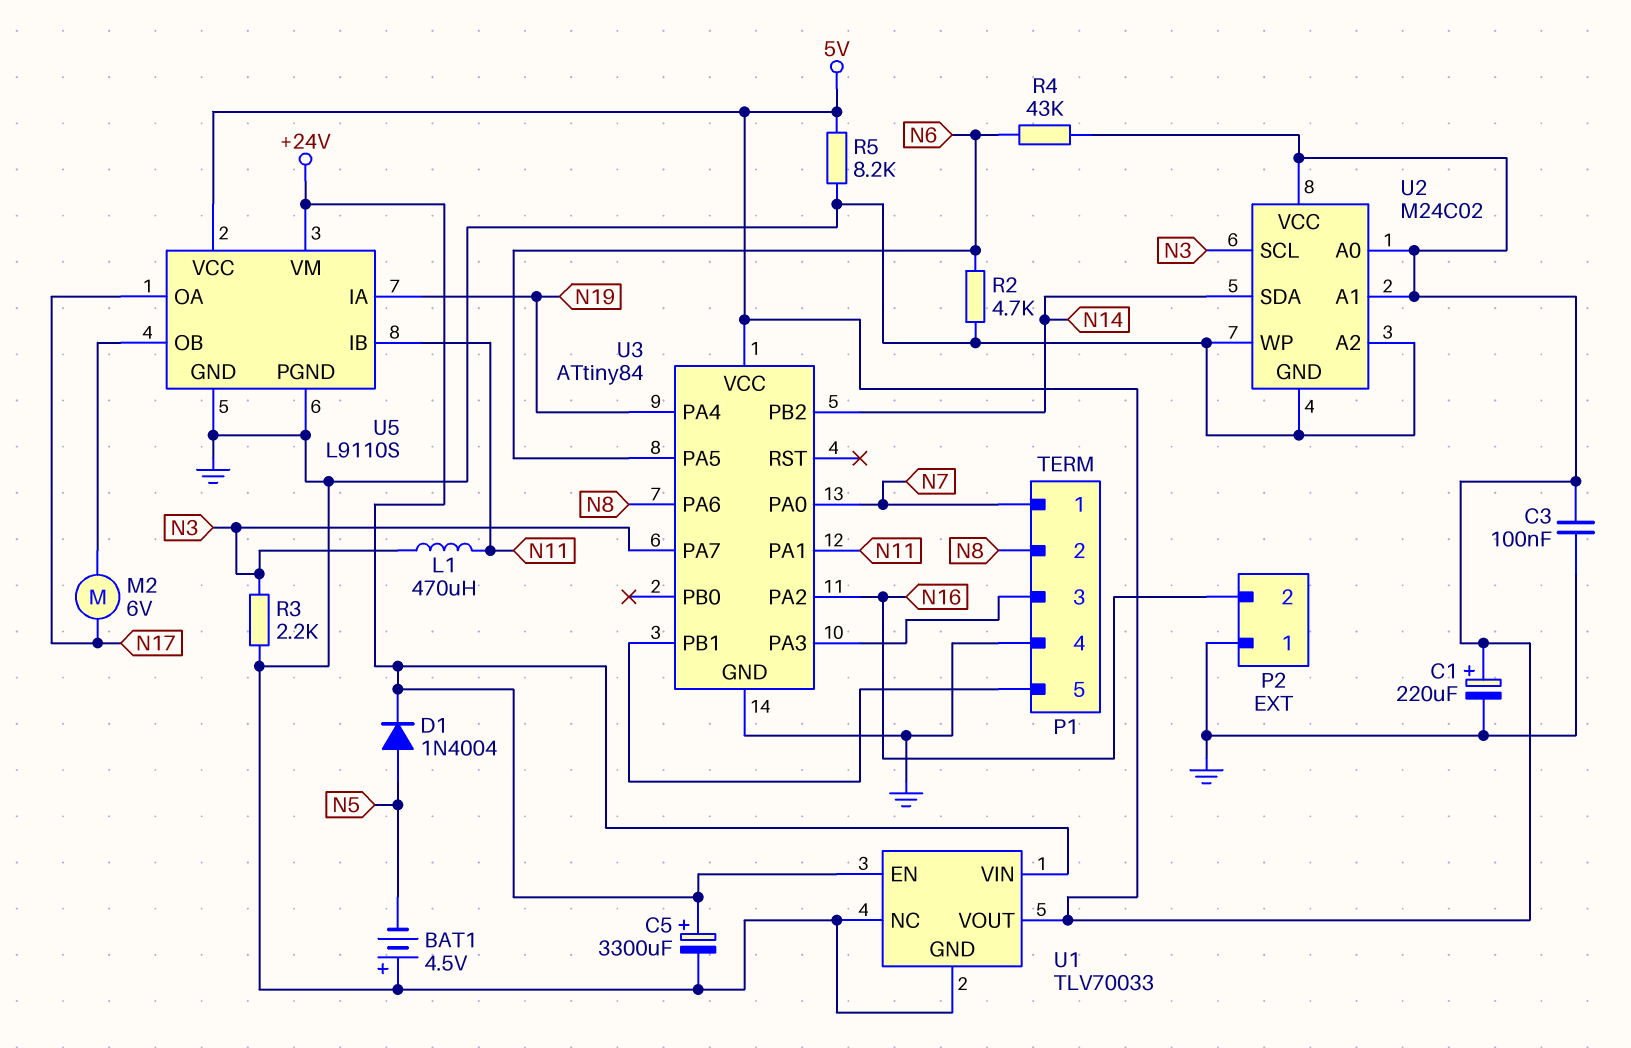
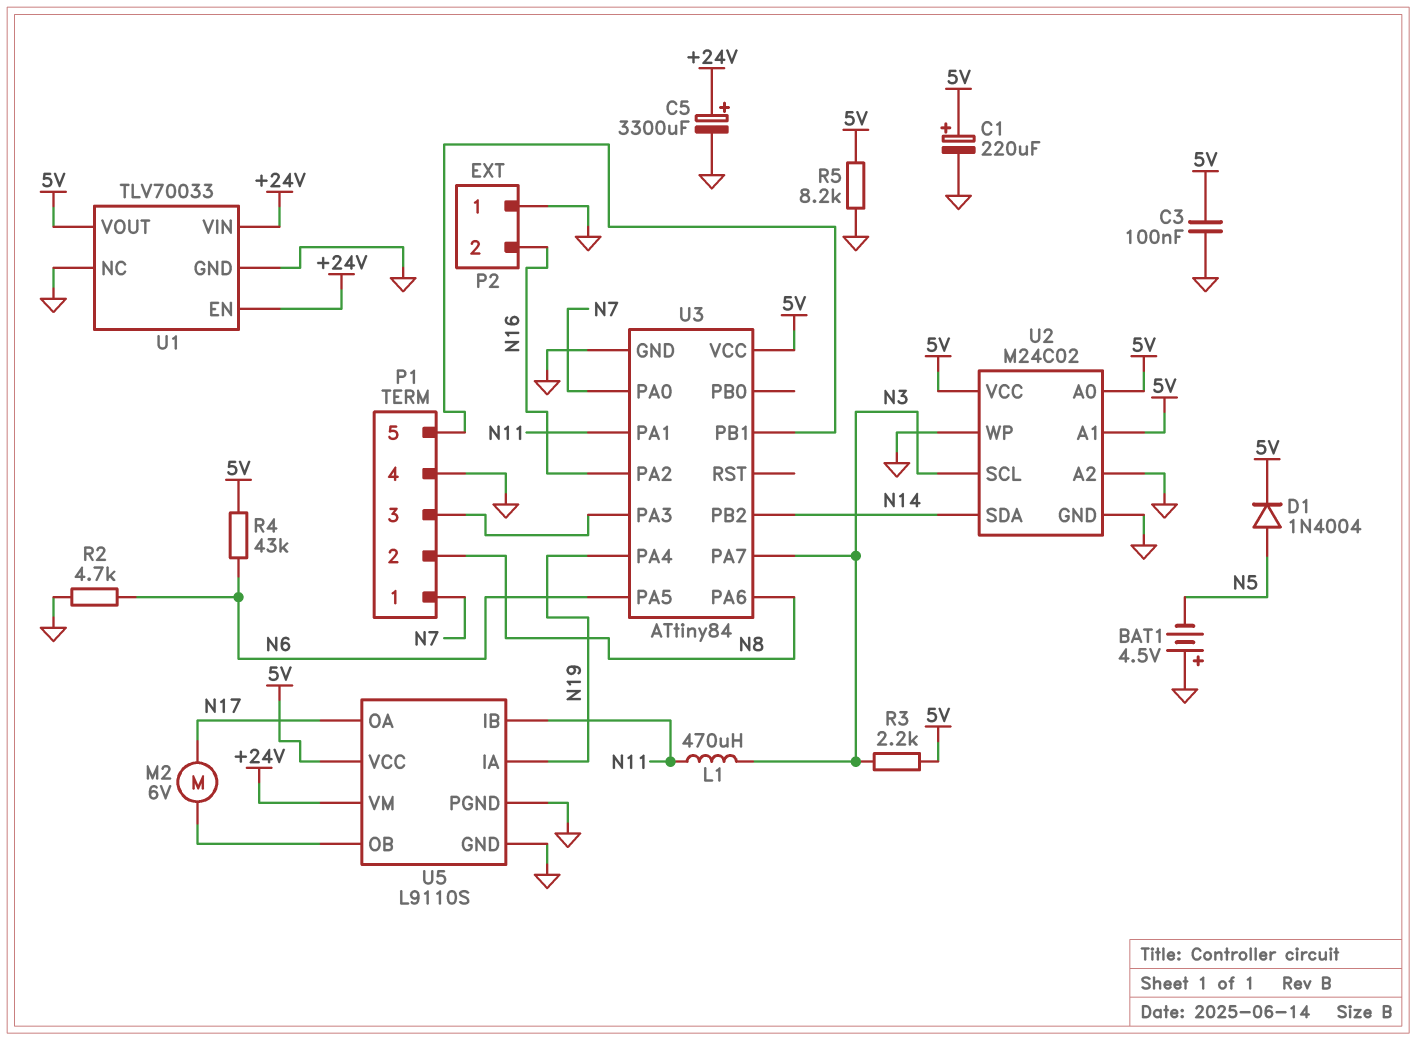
D1: diode 1N4004 (A N5, K +24V) -> diode 1N4004 (A N5, K 5V)
R3: 2.2k (GND, N3) -> 2.2k (5V, N3)

